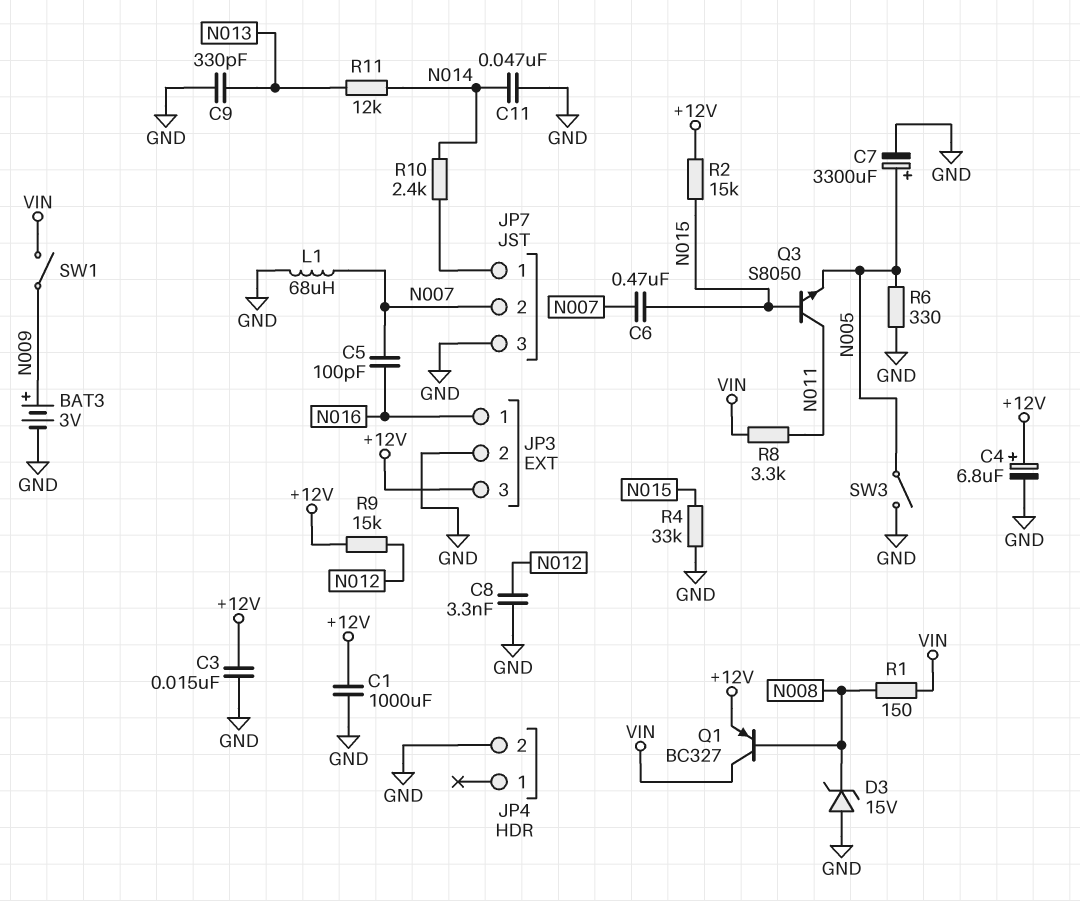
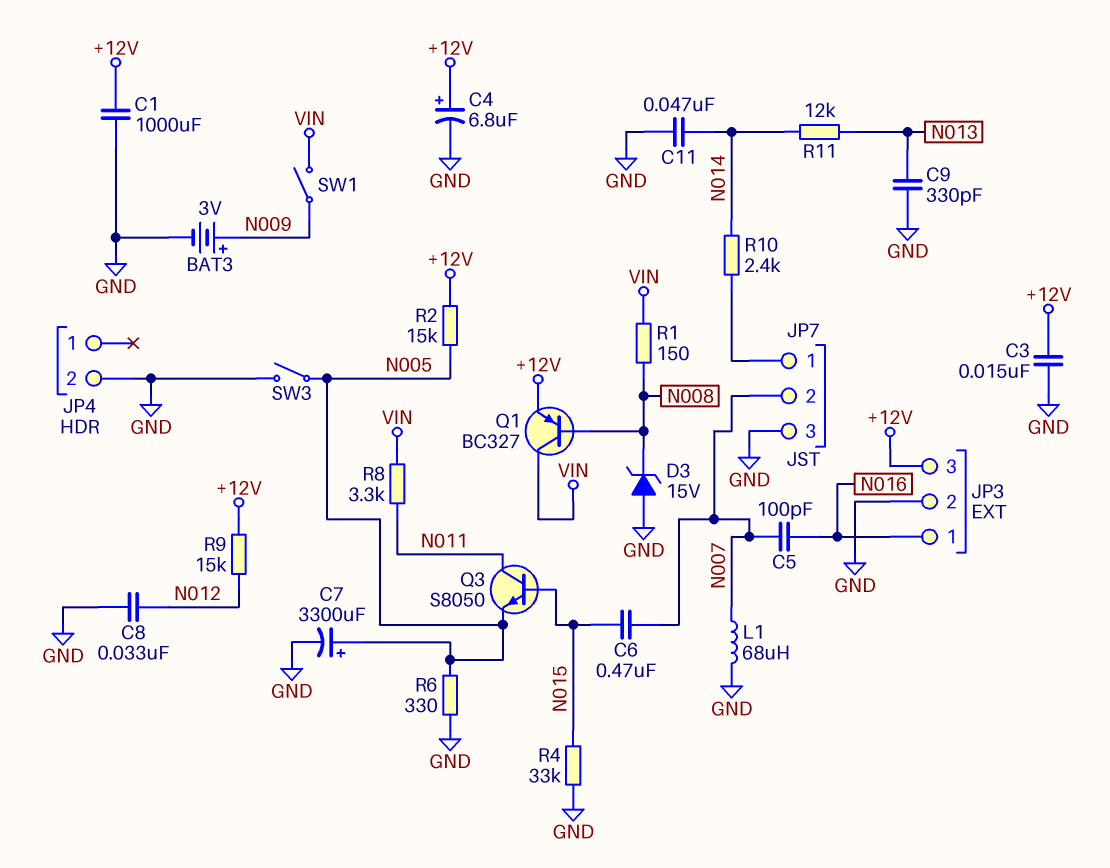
C8: 3.3nF (GND, N012) -> 33nF (GND, N012)
R2: 15k (+12V, N015) -> 15k (+12V, N005)

